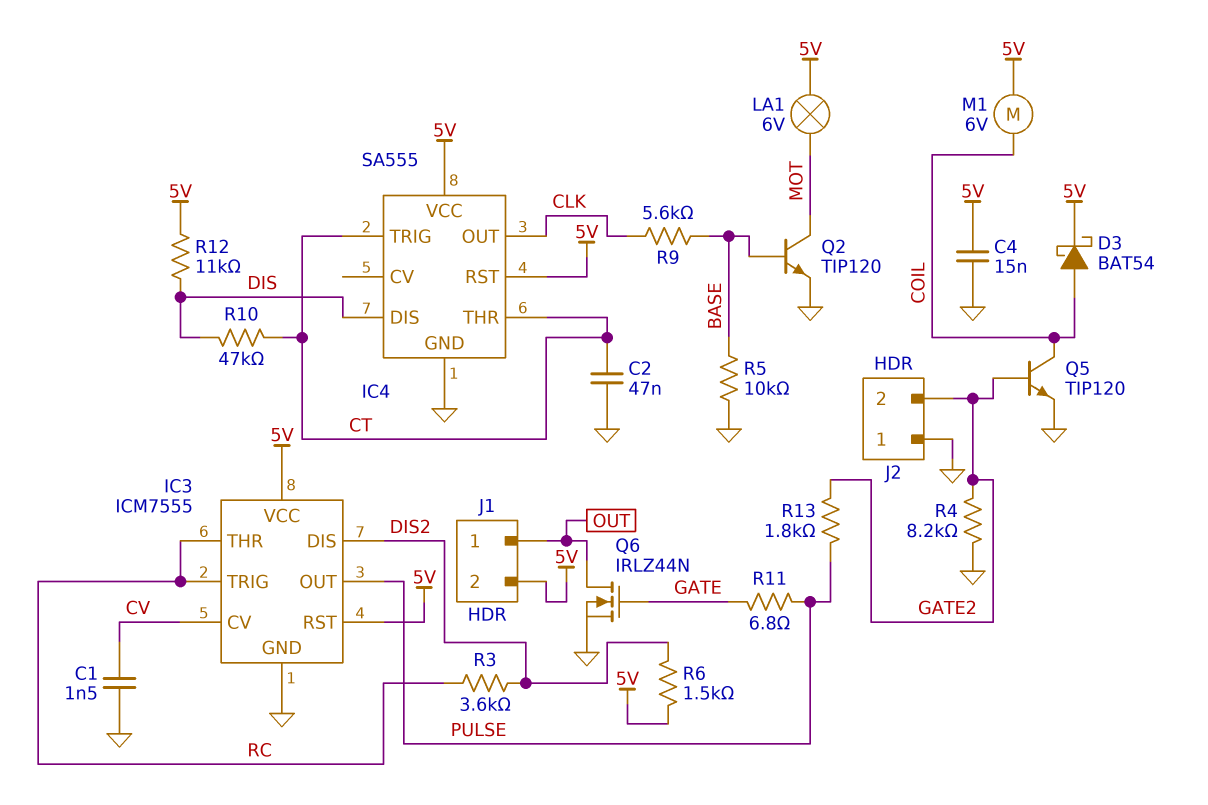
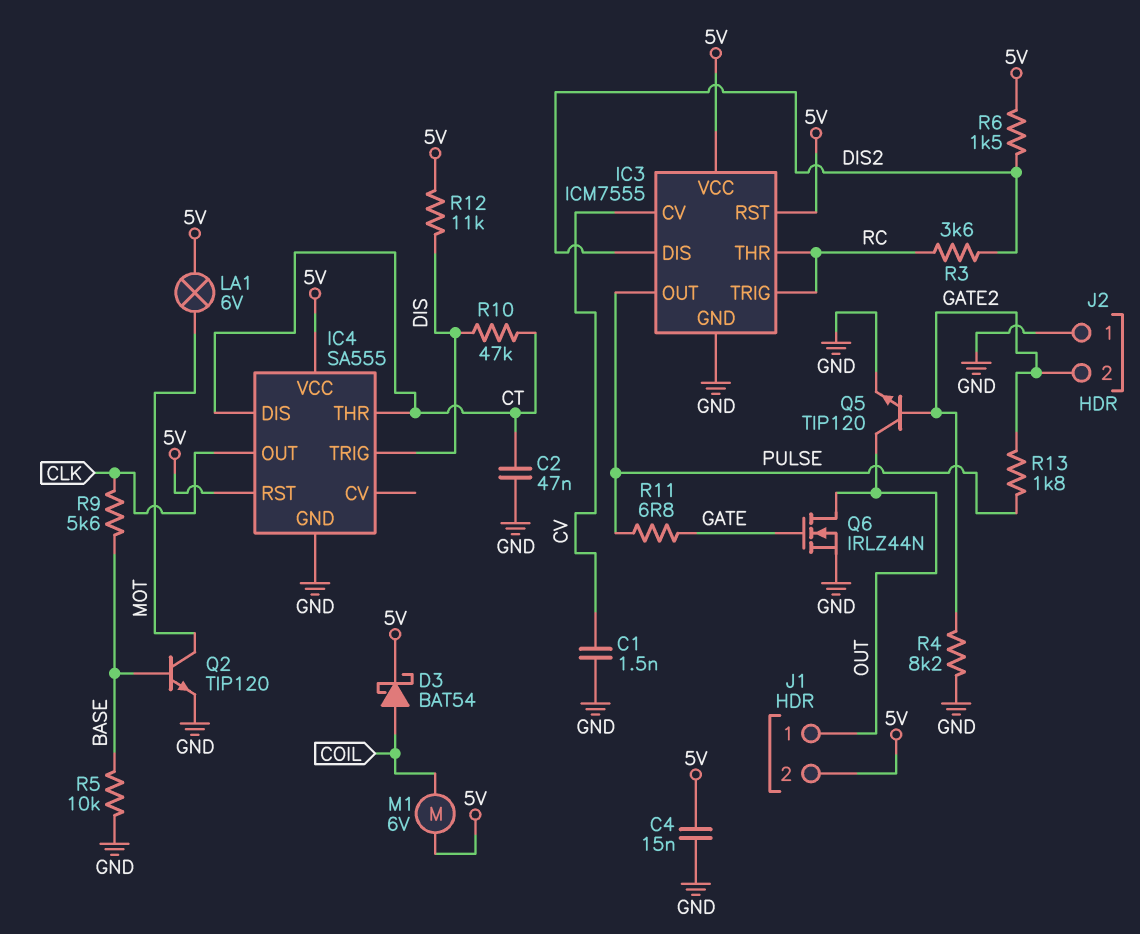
IC4 pin DIS: DIS -> CT
IC4 pin TRIG: CT -> DIS
Q5: NPN TIP120 (B GATE2, C COIL, E GND) -> NPN TIP120 (B GATE2, C OUT, E GND)

